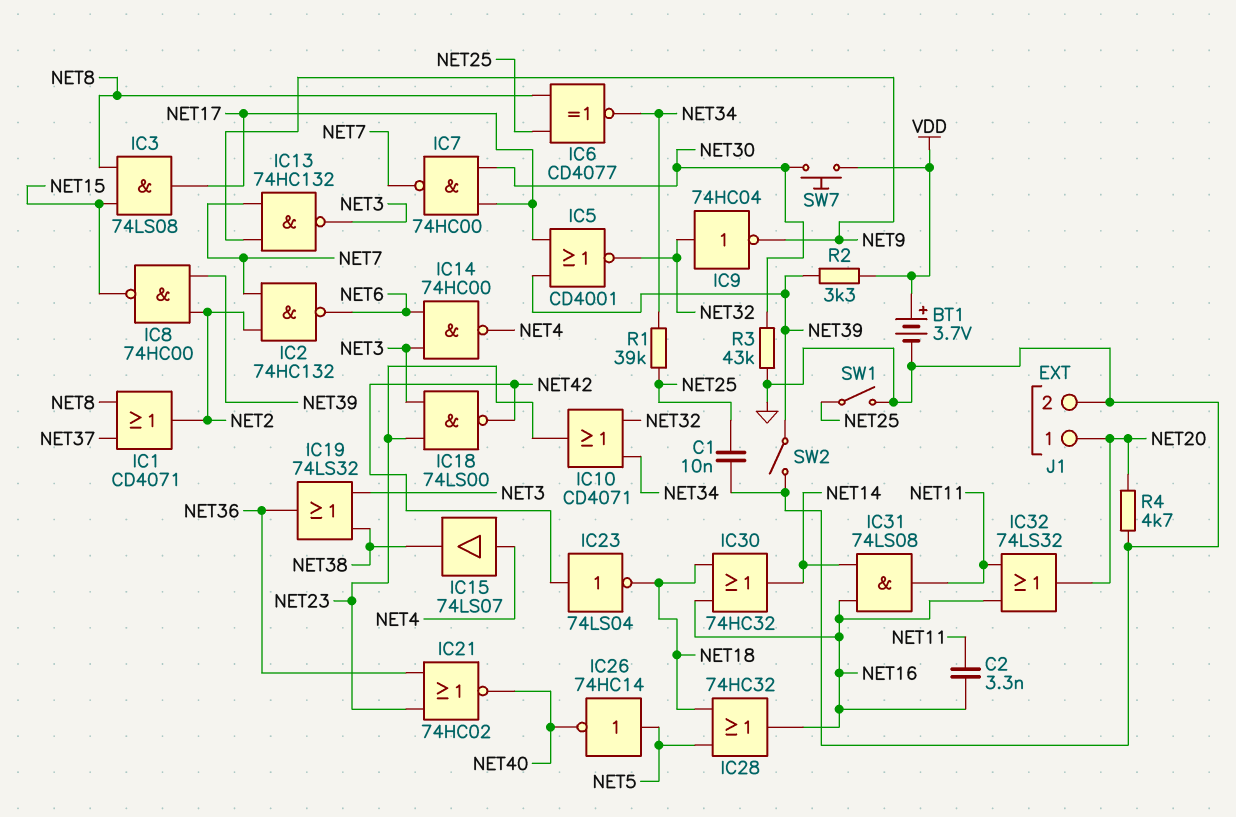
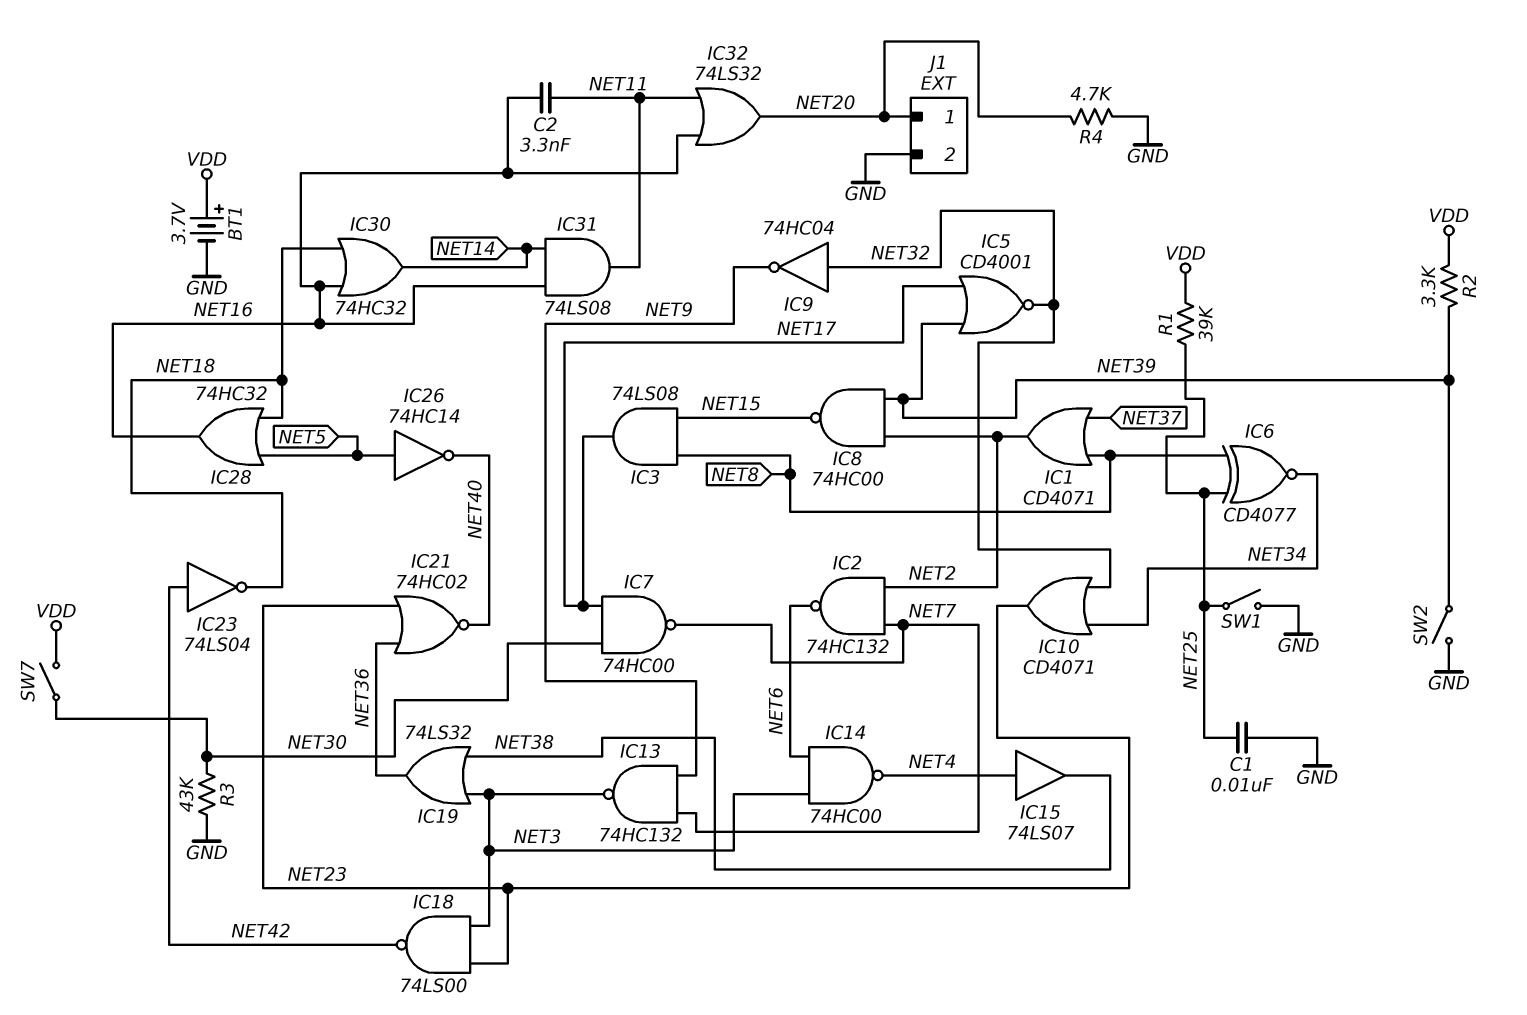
R1: 39k (NET25, NET34) -> 39k (NET25, VDD)
SW7: button (NET30, VDD) -> switch (NET30, VDD)

